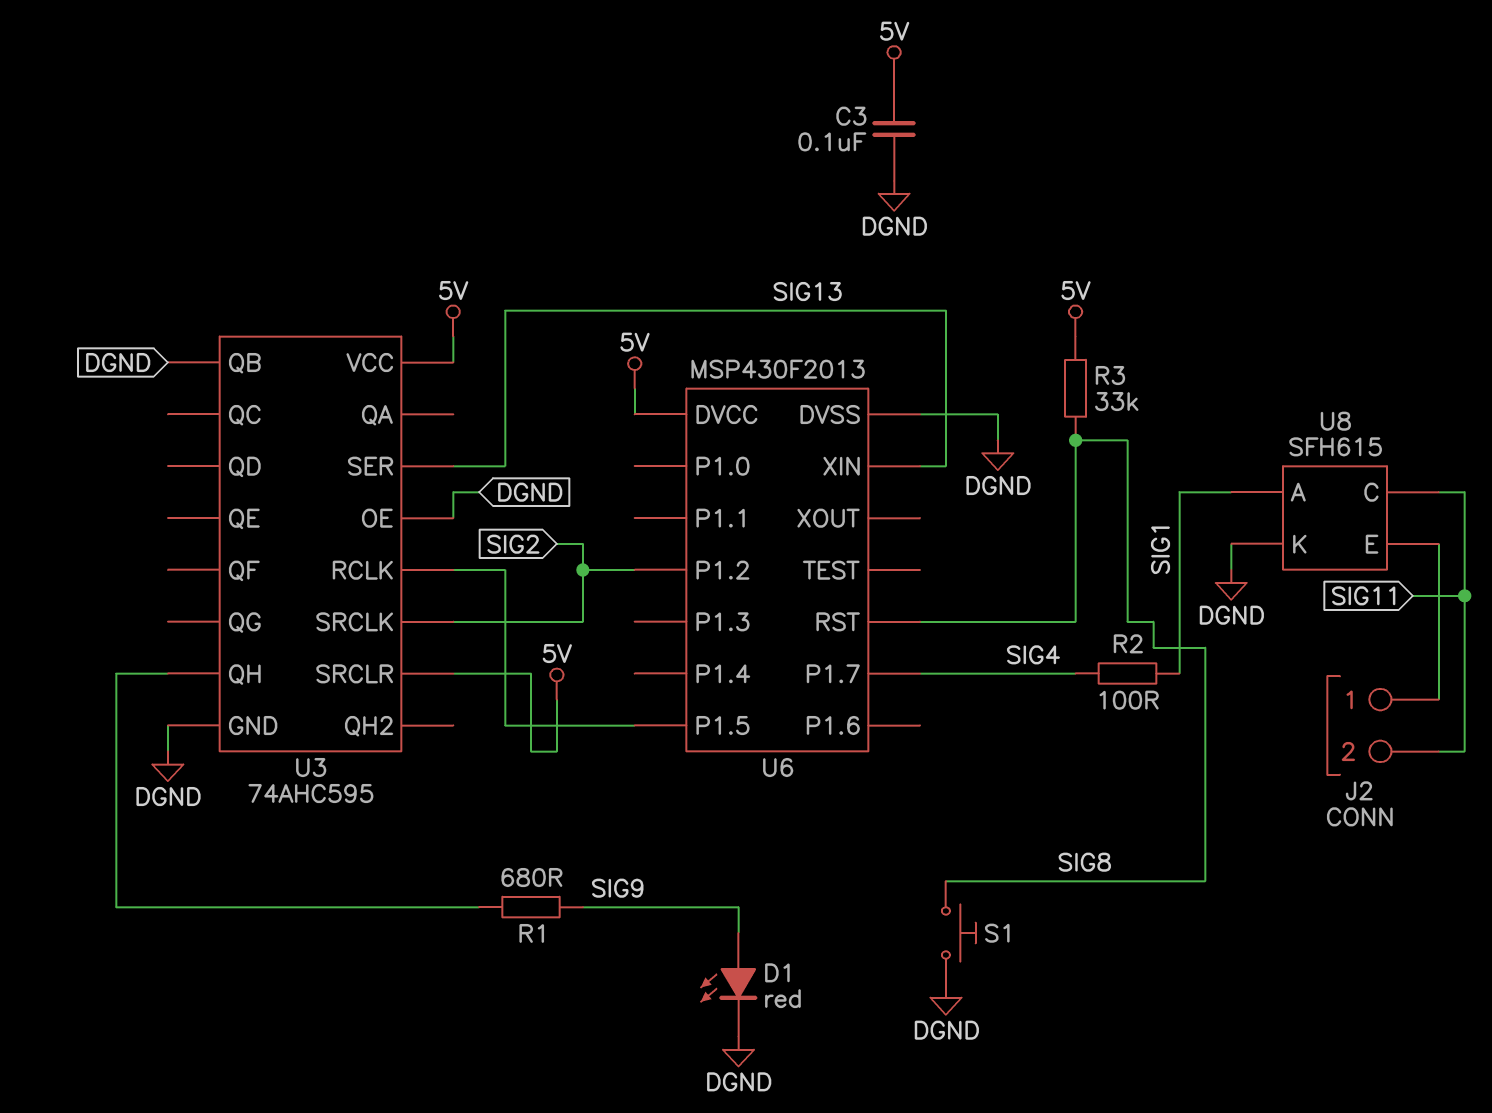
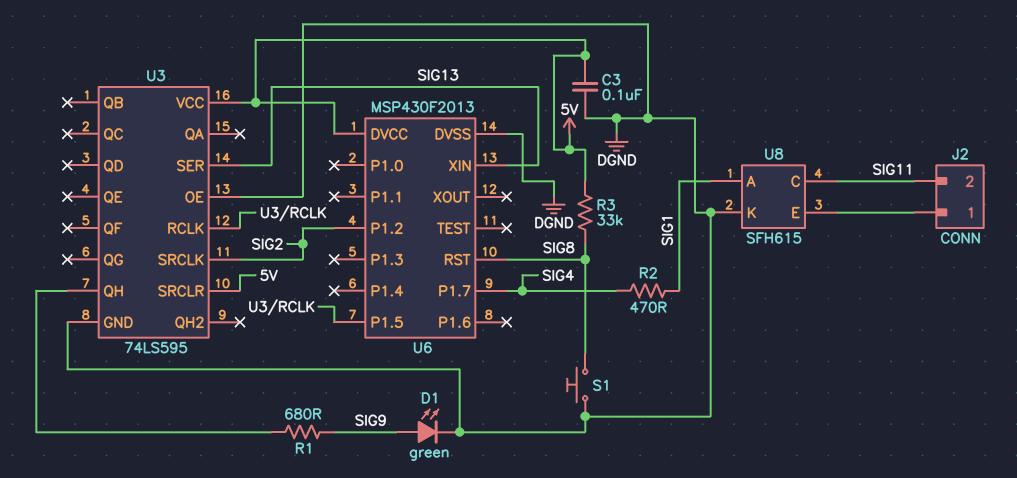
D1: LED red (A SIG9, K DGND) -> LED green (A SIG9, K DGND)
R2: 100 (SIG1, SIG4) -> 470 (SIG1, SIG4)
U3: 74AHC595 -> 74LS595
U3 pin QB: DGND -> none

